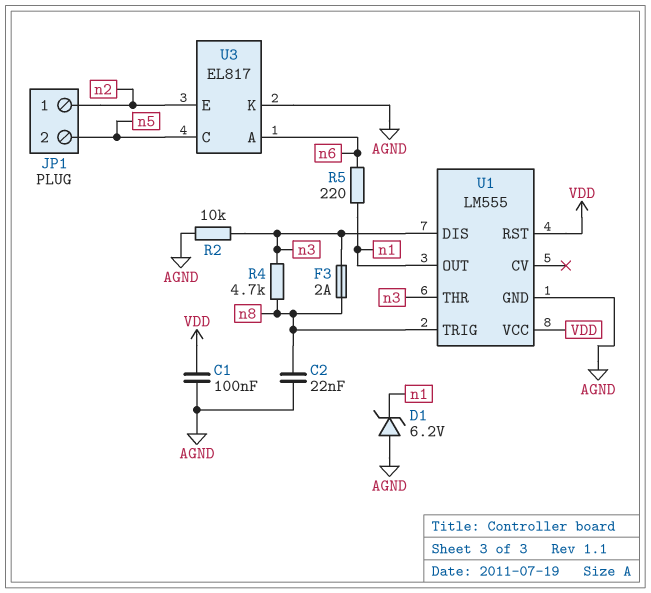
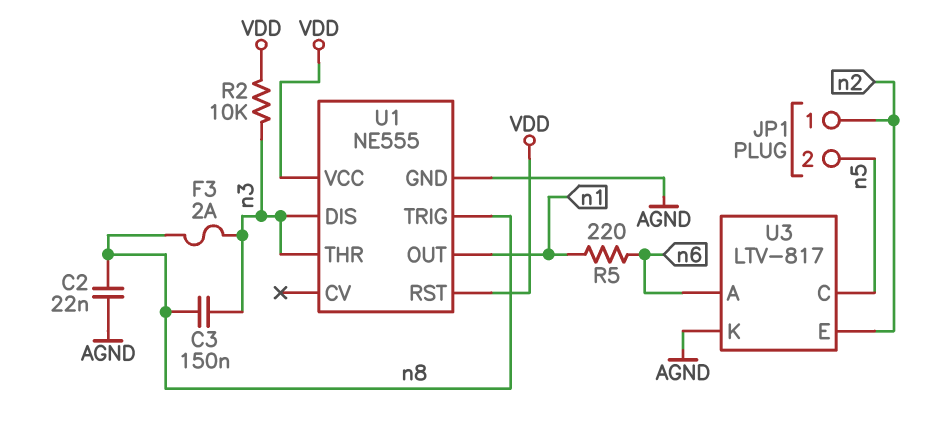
C1: 100nF (AGND, VDD) -> none
C3: none -> 150nF (n3, n8)
D1: zener 6.2V (A AGND, K n1) -> none
R2: 10k (AGND, n3) -> 10k (VDD, n3)
R4: 4.7k (n3, n8) -> none
U1: LM555 -> NE555
U3: EL817 -> LTV-817

